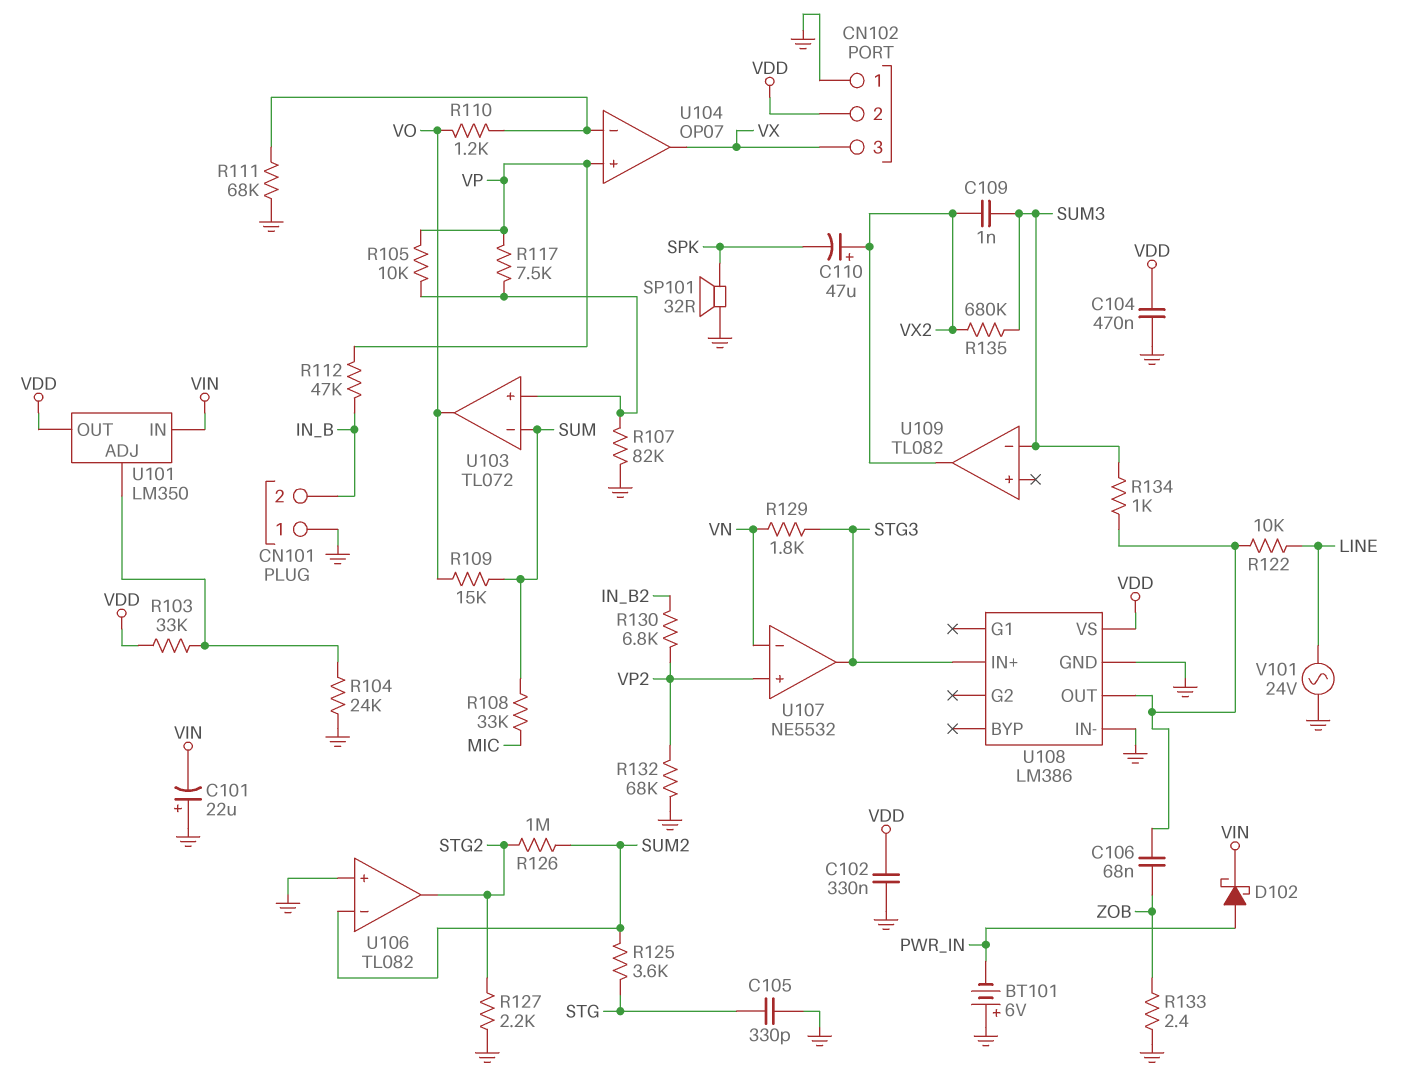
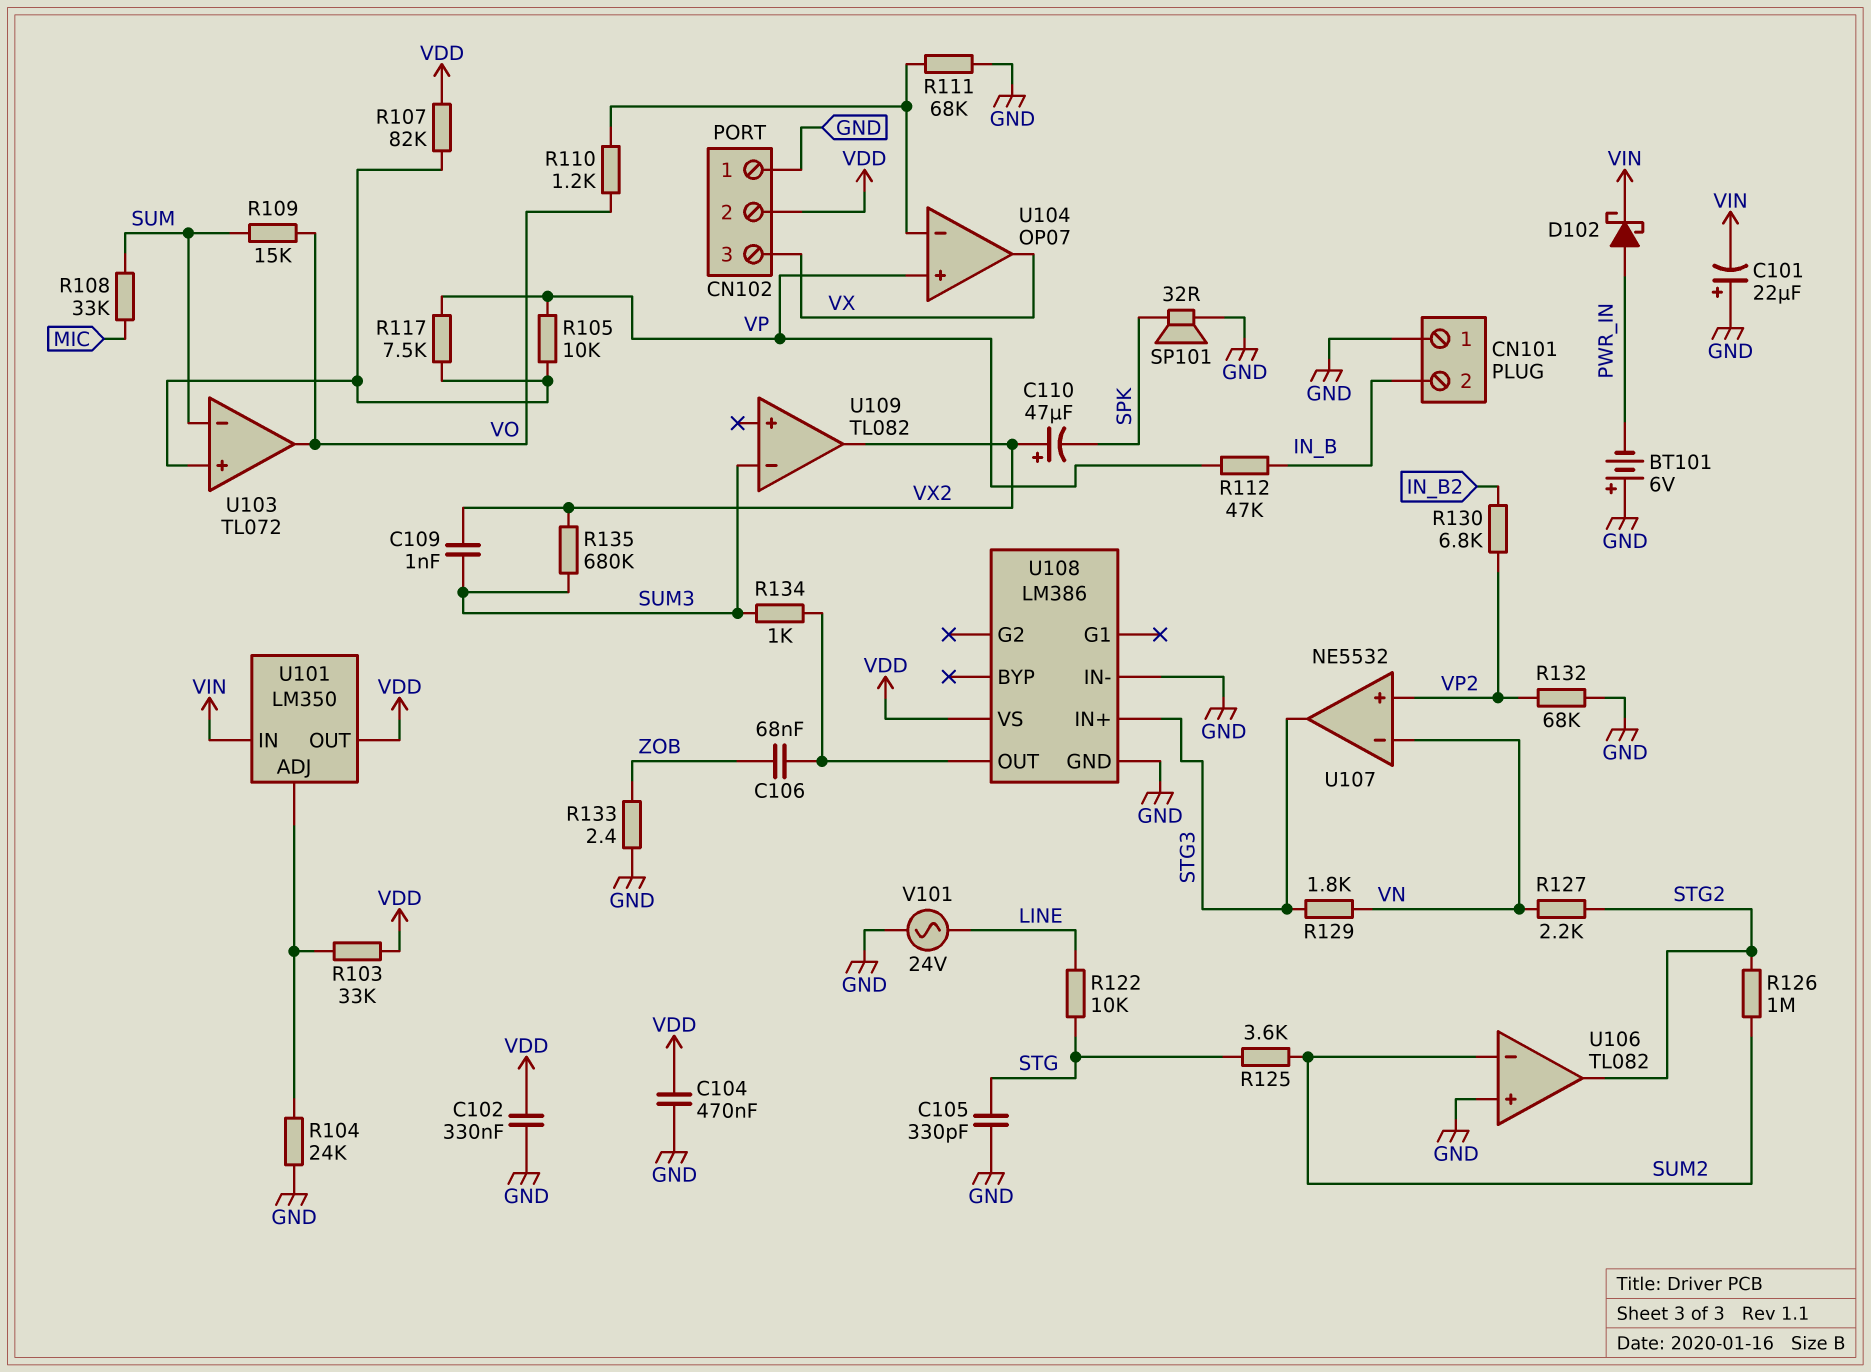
R107: 82k (GND, U103/in+) -> 82k (U103/in+, VDD)
R122: 10k (LINE, U108/OUT) -> 10k (LINE, STG)
R127: 2.2k (GND, STG2) -> 2.2k (STG2, VN)

